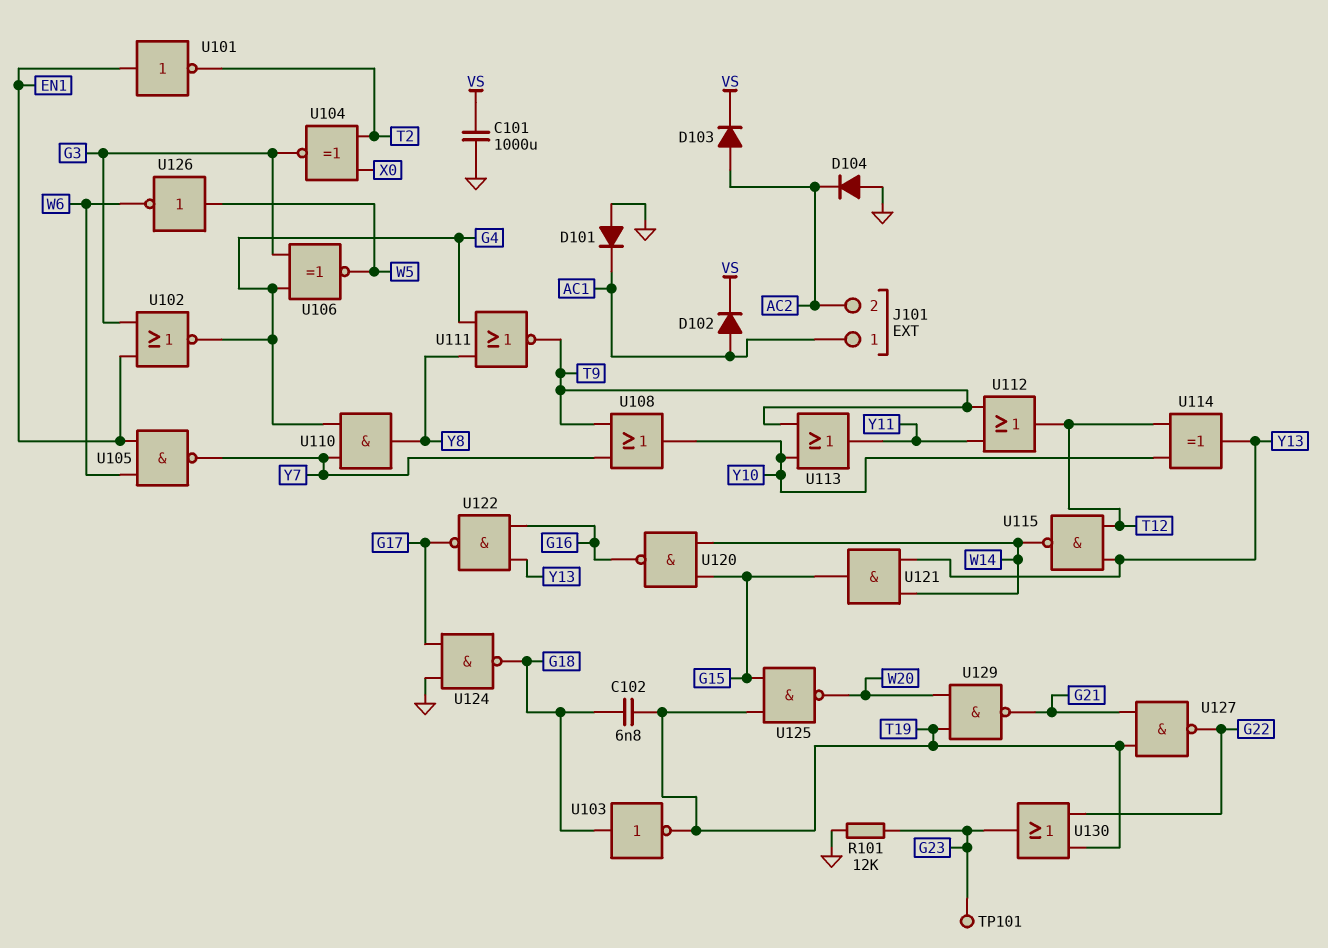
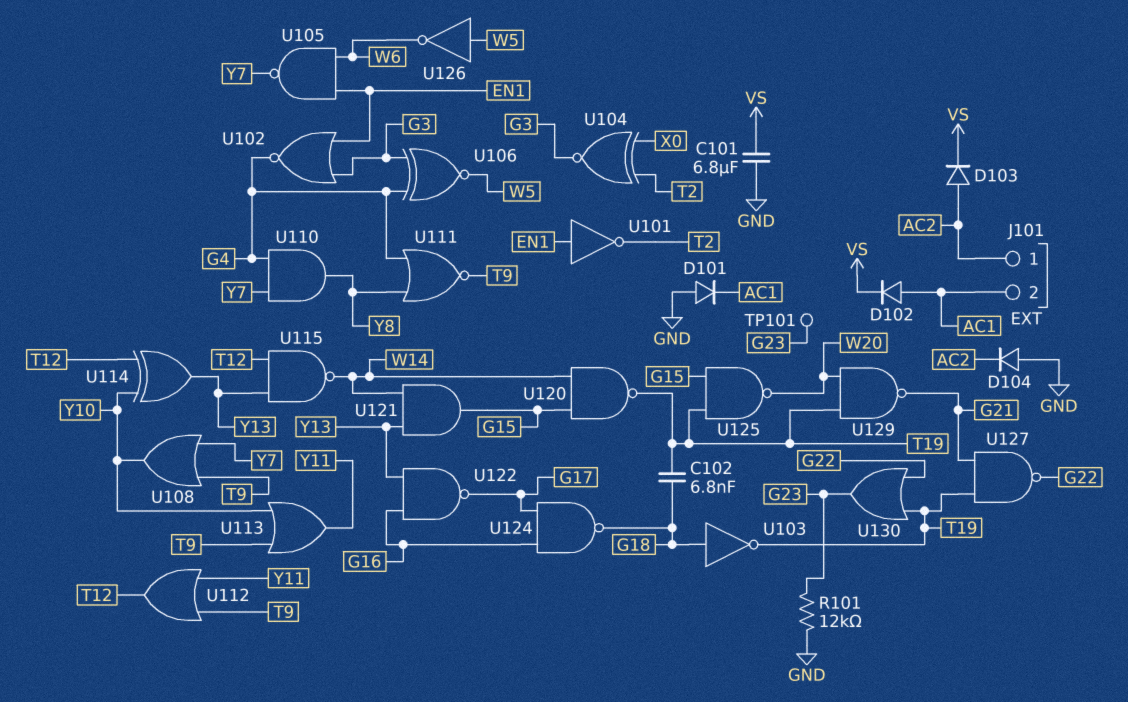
C101: 1000uF (GND, VS) -> 6.8uF (GND, VS)
J101 pin 1: AC1 -> AC2
J101 pin 2: AC2 -> AC1
U120: NAND (in G15, in W14, out G16) -> NAND (in G15, in W14, out T19)
U124: NAND (in G17, in GND, out G18) -> NAND (in G16, in G17, out G18)

